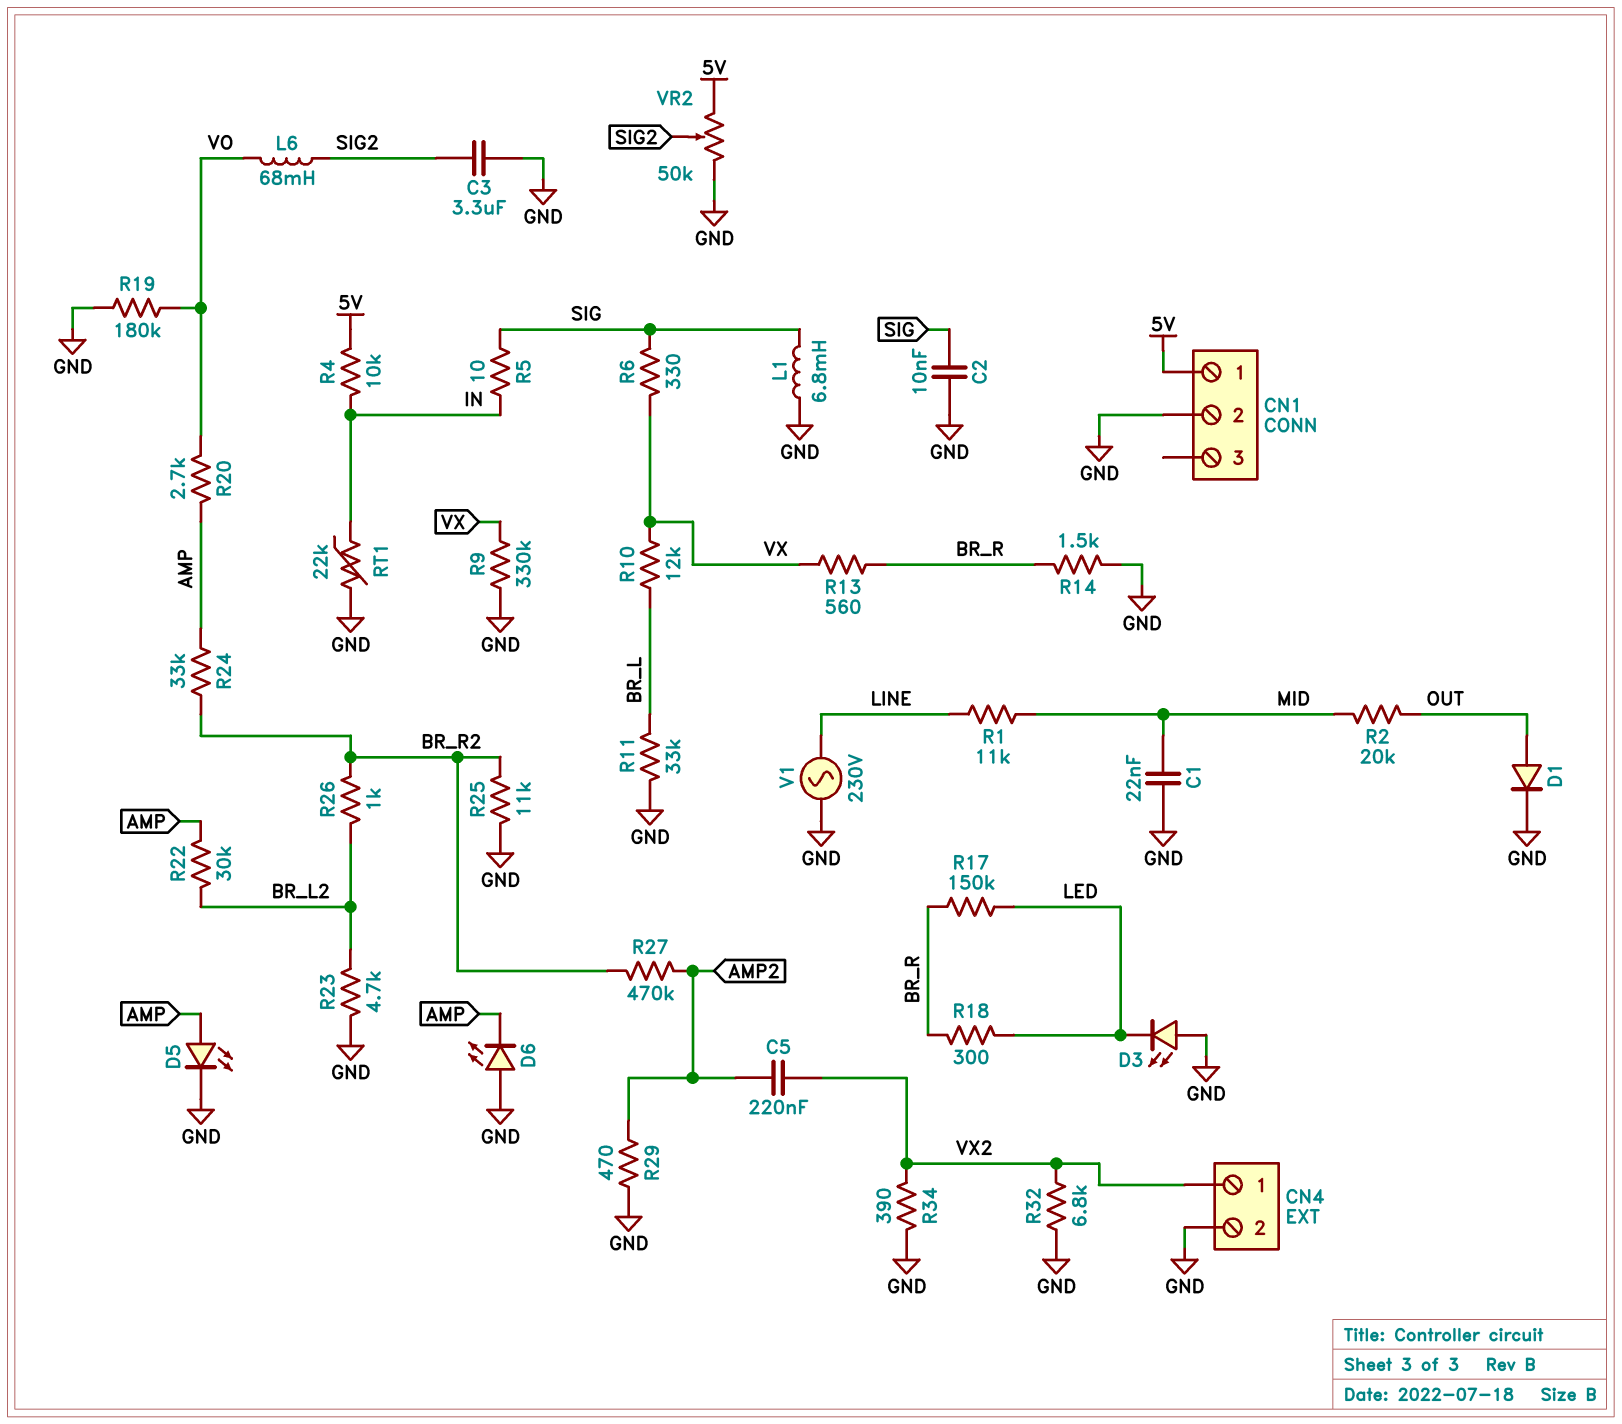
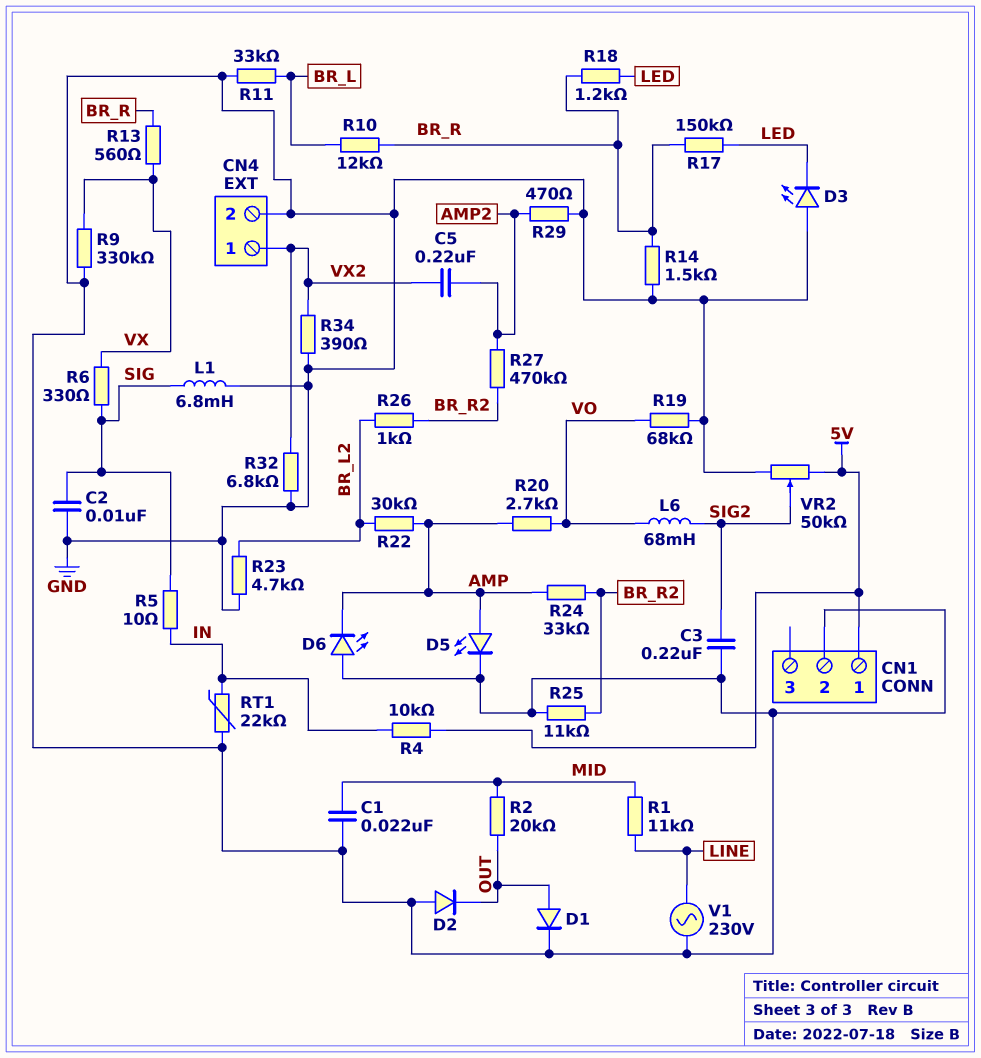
C3: 3.3uF (GND, SIG2) -> 220nF (GND, SIG2)
D2: none -> diode (A GND, K OUT)
R10: 12k (BR_L, VX) -> 12k (BR_L, BR_R)
R18: 300 (BR_R, LED) -> 1.2k (BR_R, LED)
R19: 180k (GND, VO) -> 68k (GND, VO)

